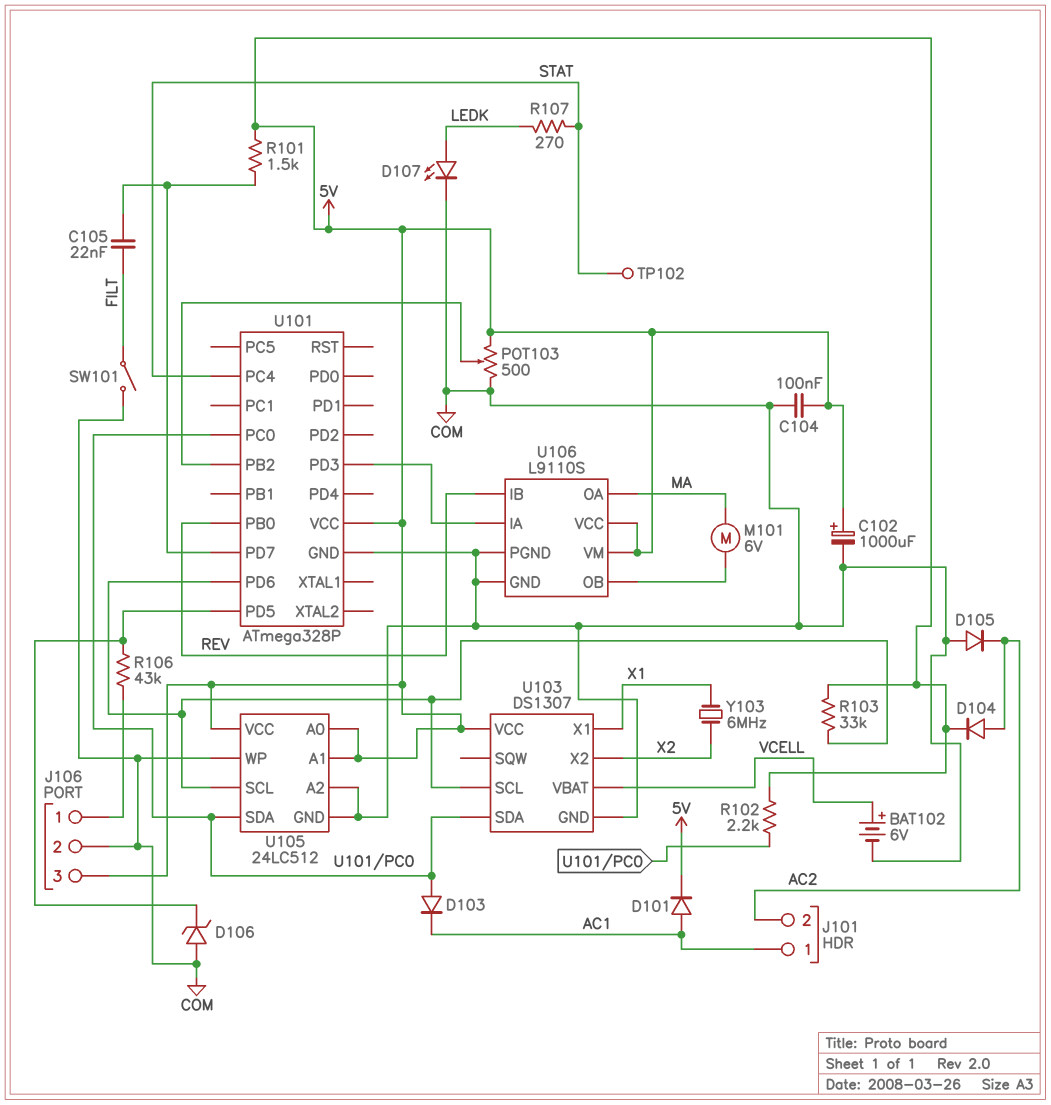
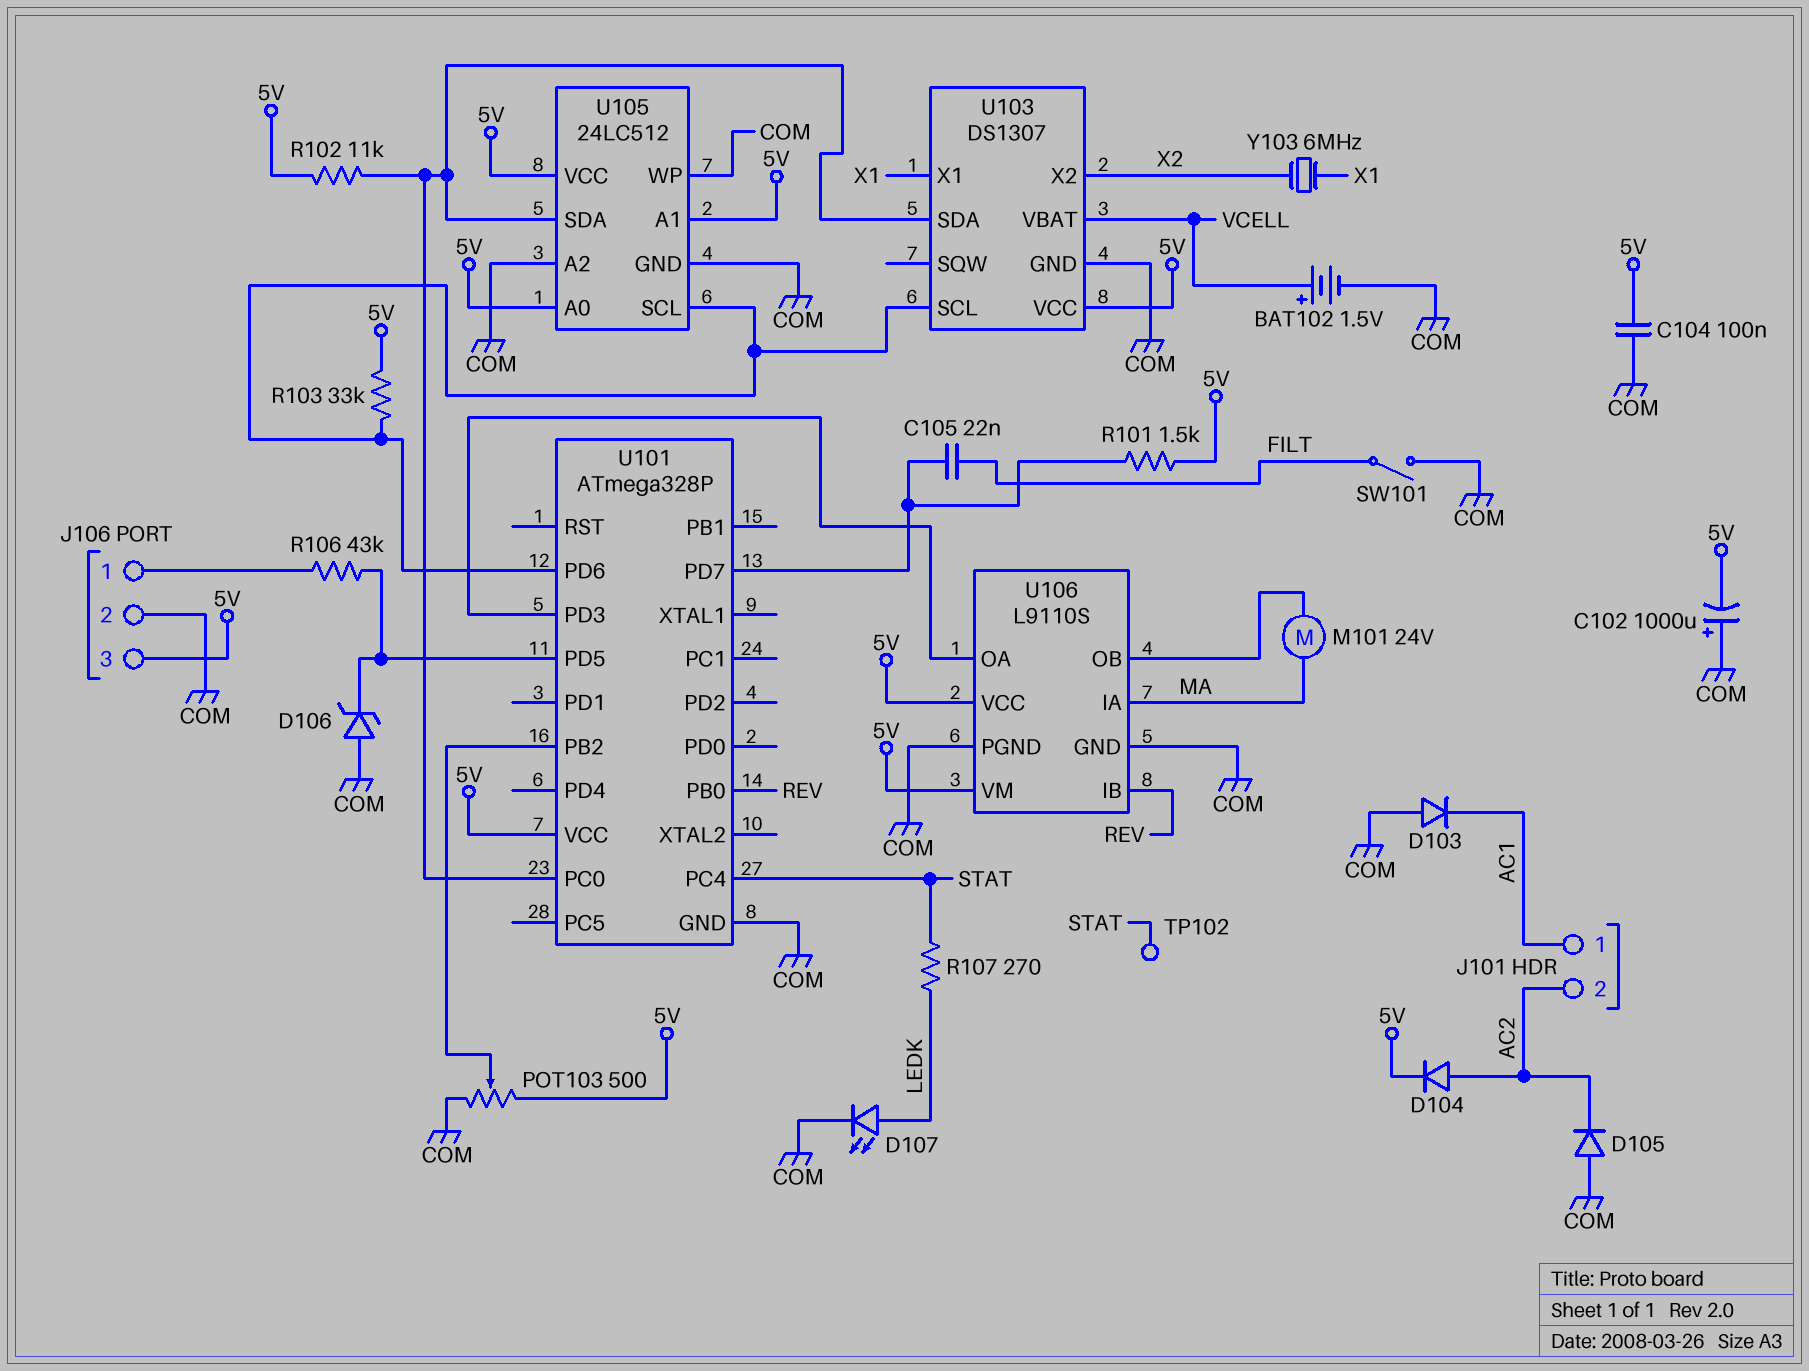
BAT102: 6V (plus VCELL, minus COM) -> 1.5V (plus VCELL, minus COM)
C102: 1000uF (plus 5V, minus COM) -> 1000uF (plus COM, minus 5V)
D101: diode (A AC1, K 5V) -> none
D103: diode (A U101/PC0, K AC1) -> diode (A COM, K AC1)
M101: motor 6V (MA, U106/OB) -> motor 24V (MA, U106/OB)
R102: 2.2k (5V, U101/PC0) -> 11k (5V, U101/PC0)
U106 pin IA: U101/PD3 -> MA
U106 pin OA: MA -> U101/PD3

